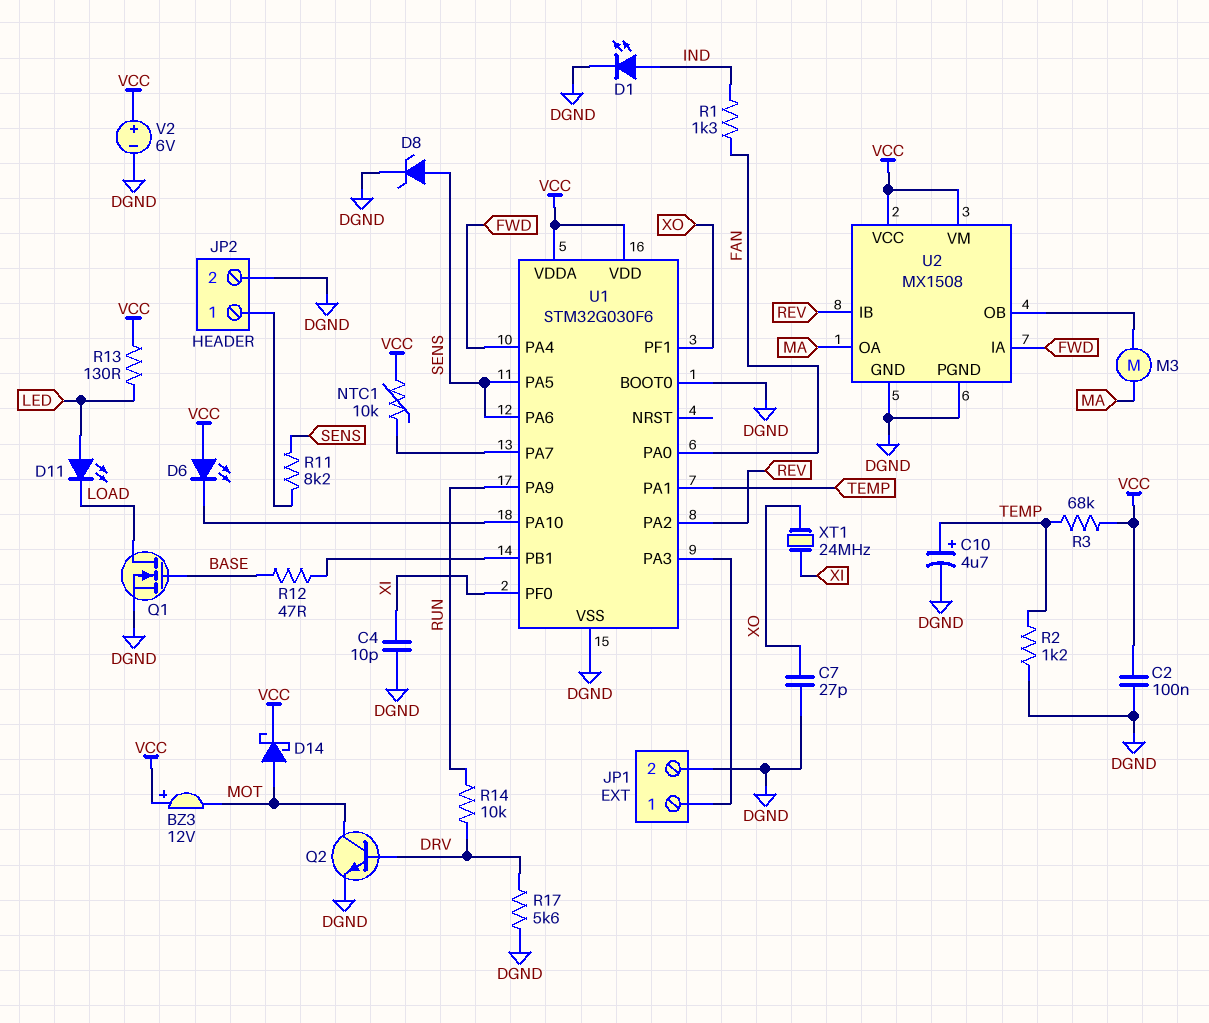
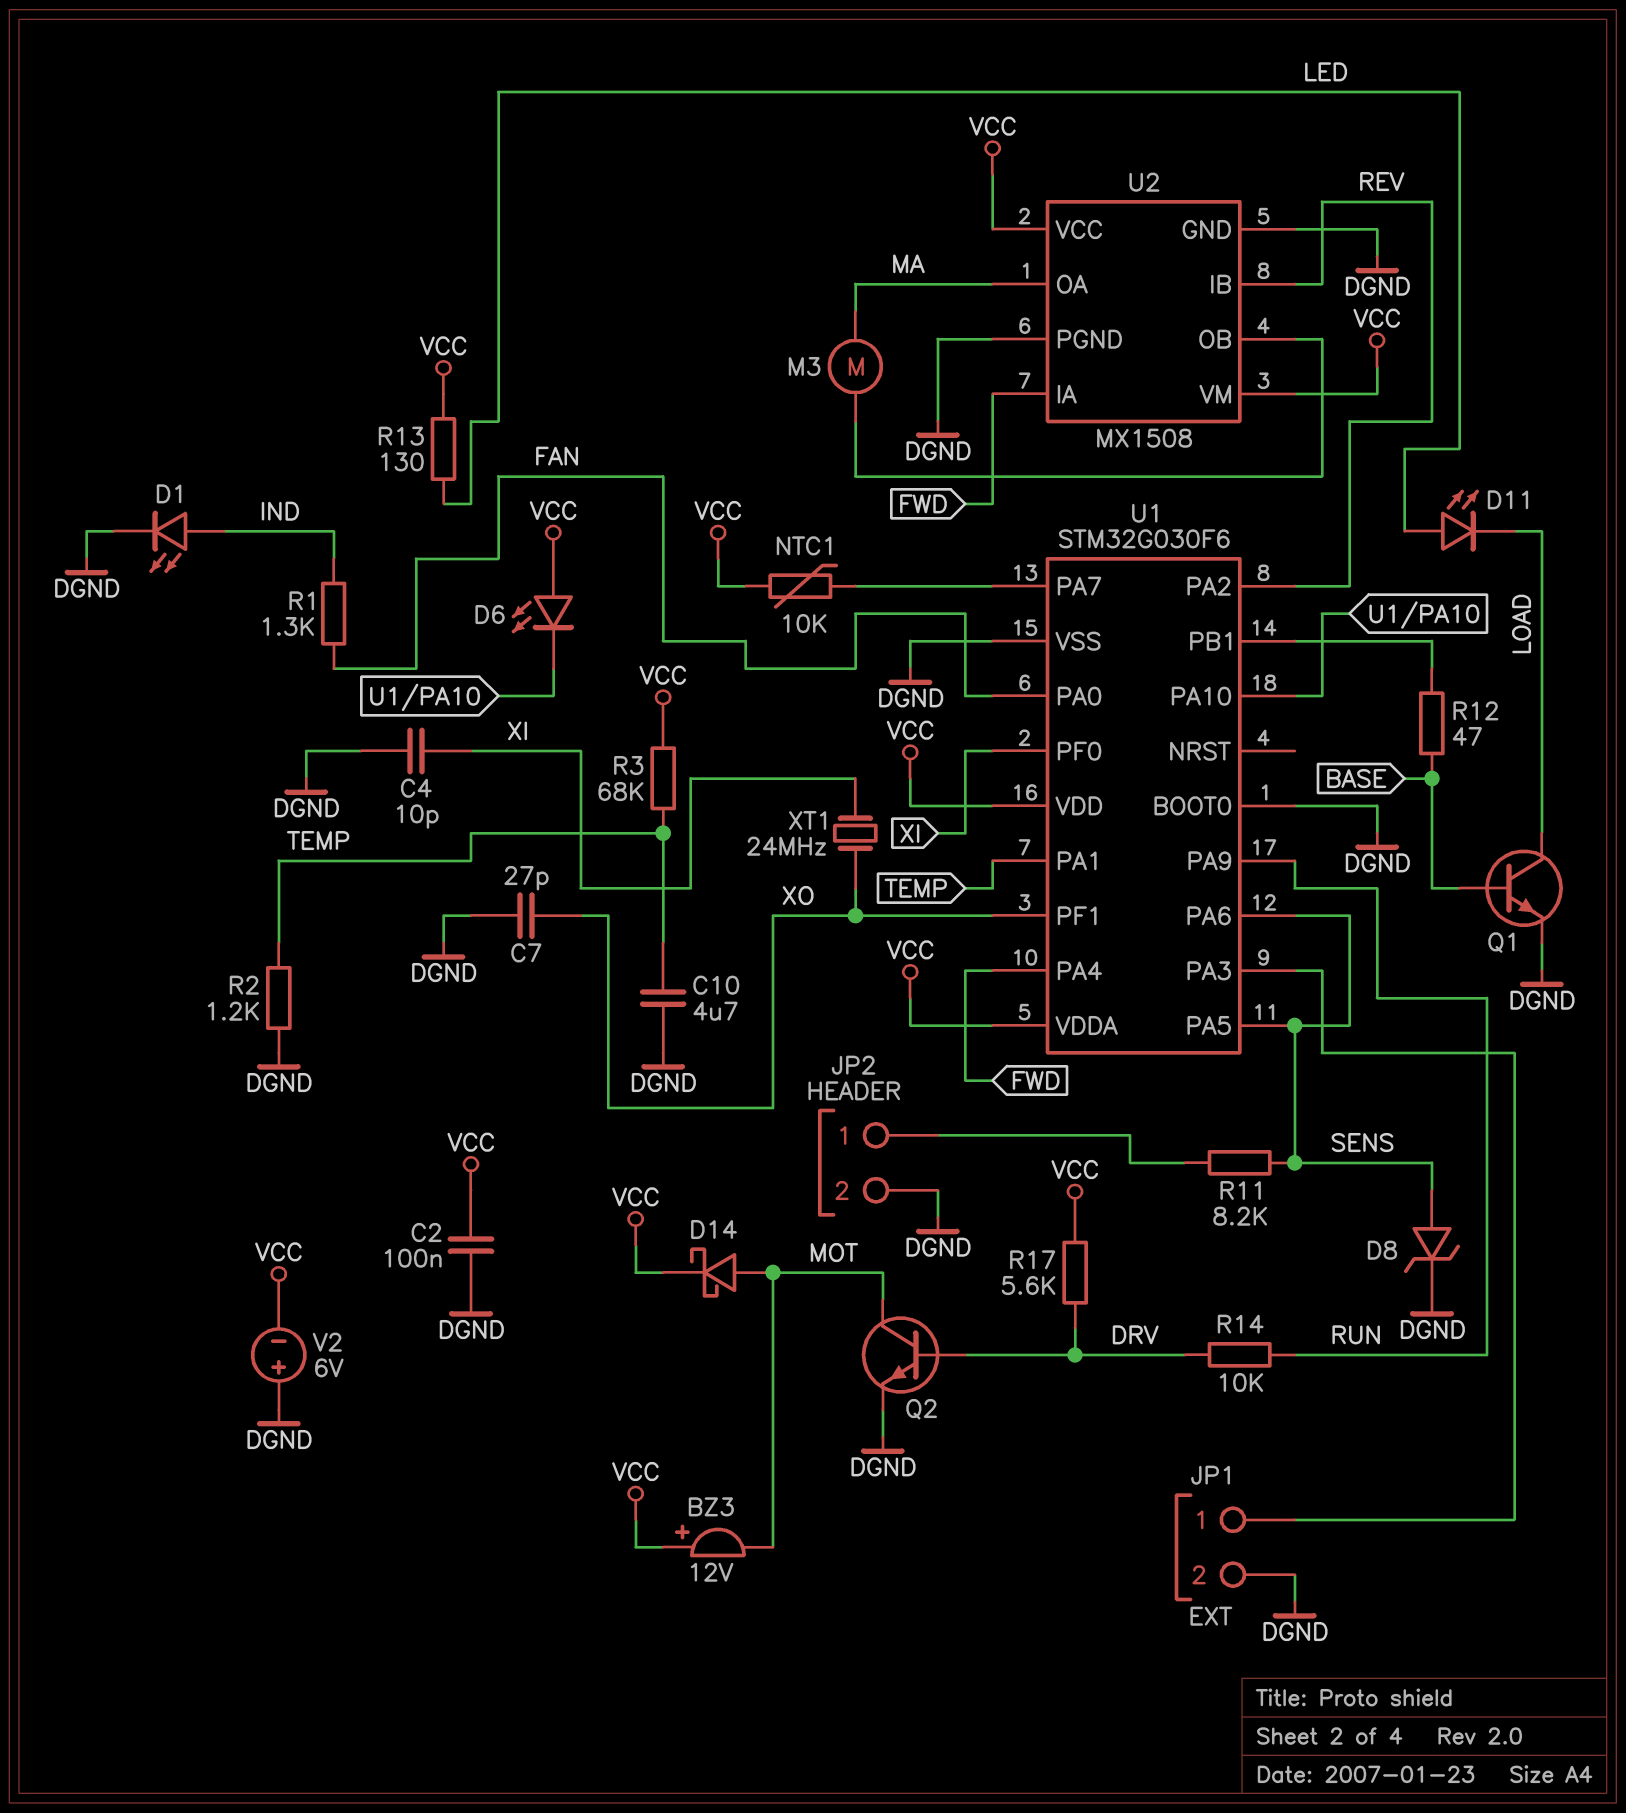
C10: 4.7uF (plus TEMP, minus DGND) -> 4.7uF (DGND, TEMP)
Q1: NMOS (G BASE, D LOAD, S DGND) -> NPN (B BASE, C LOAD, E DGND)
R17: 5.6k (DGND, DRV) -> 5.6k (DRV, VCC)
V2: 6V (plus VCC, minus DGND) -> 6V (plus DGND, minus VCC)

